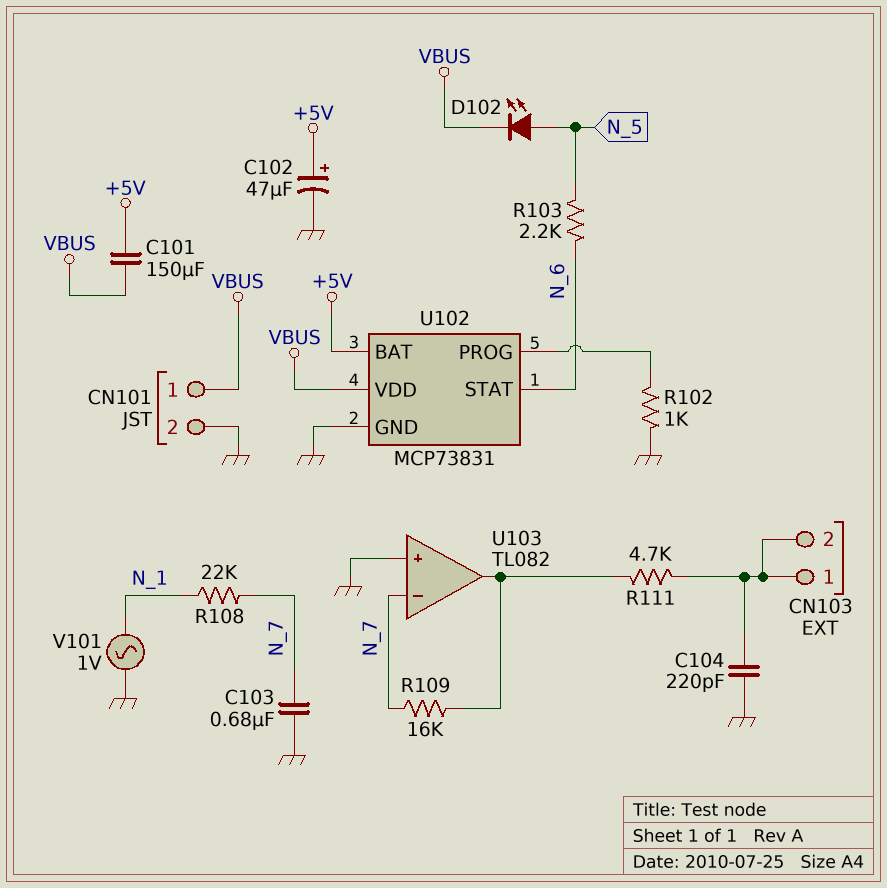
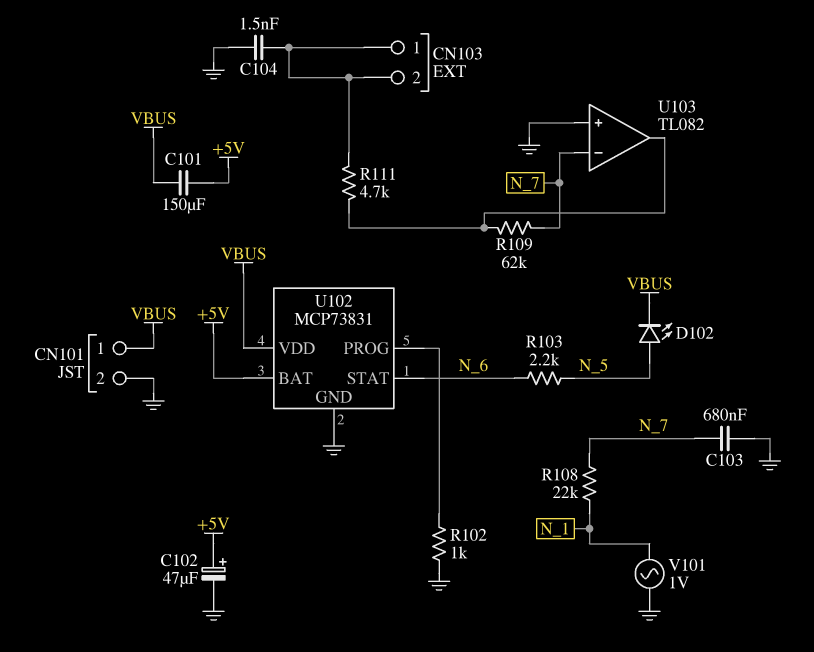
C104: 220pF (CN103/1, GND) -> 1.5nF (CN103/1, GND)
R109: 16k (N_7, U103/out) -> 62k (N_7, U103/out)

